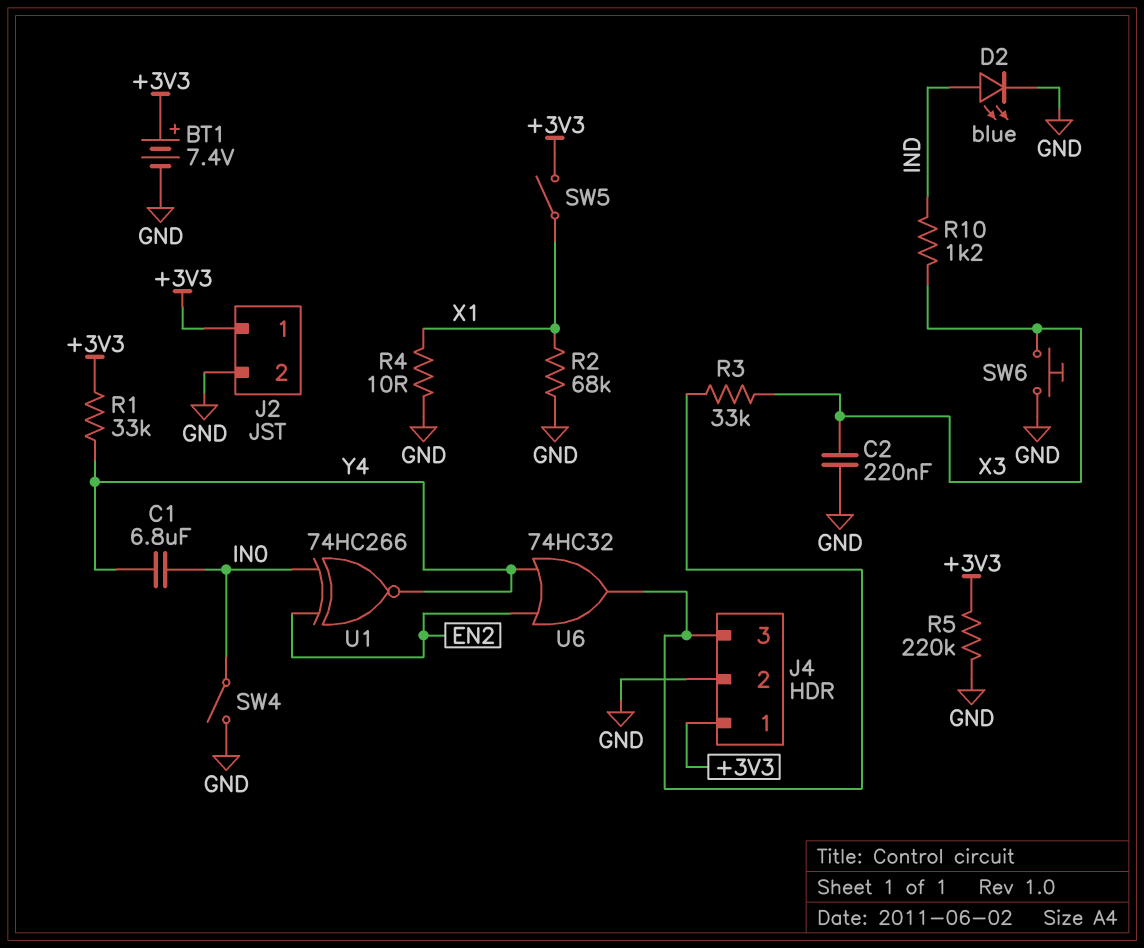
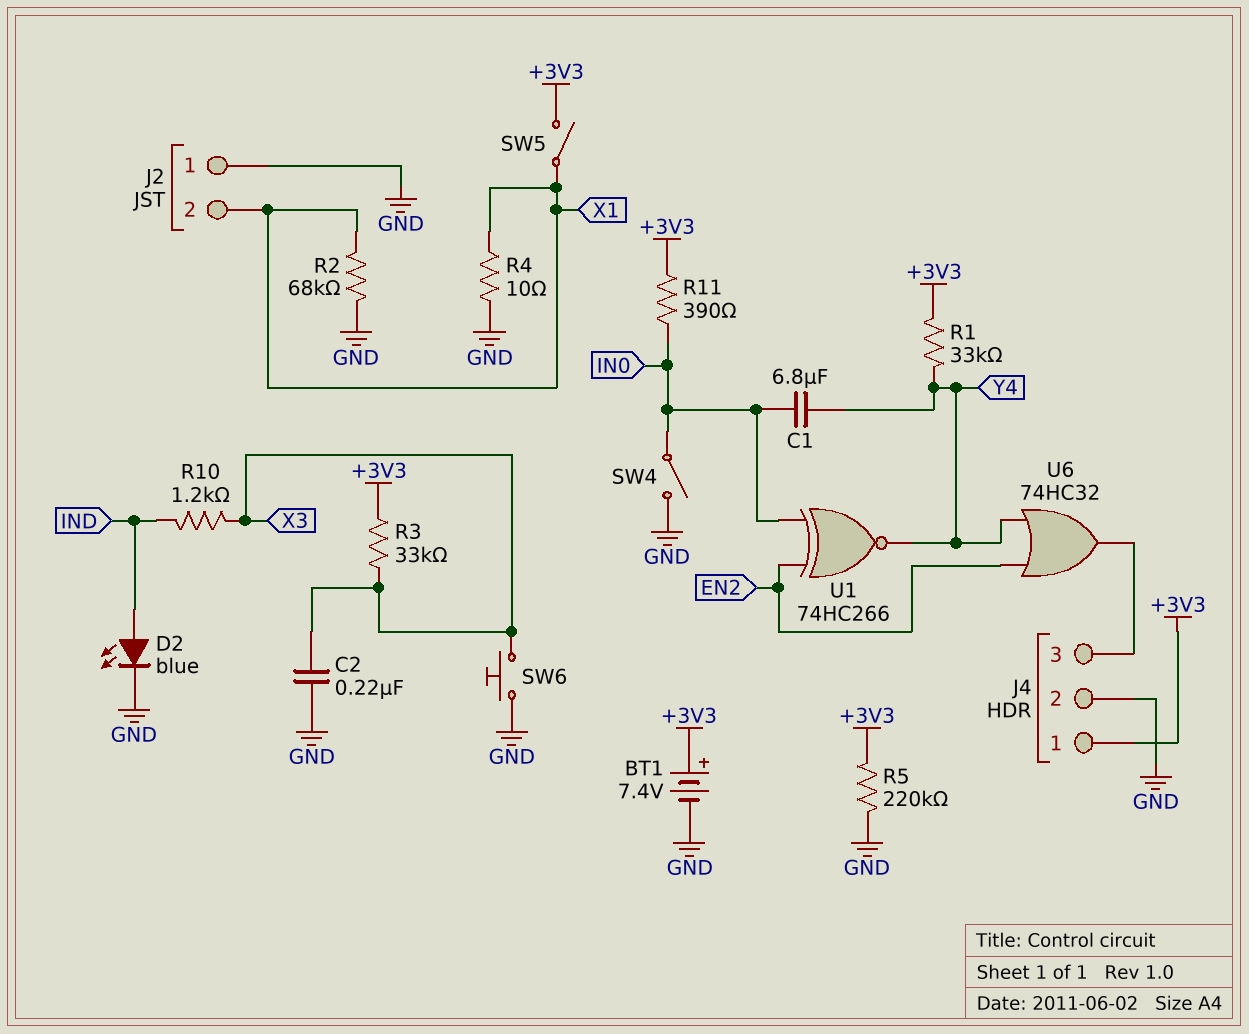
J2 pin 1: +3V3 -> GND
J2 pin 2: GND -> X1
R3: 33k (J4/3, X3) -> 33k (+3V3, X3)
R11: none -> 390 (+3V3, IN0)

